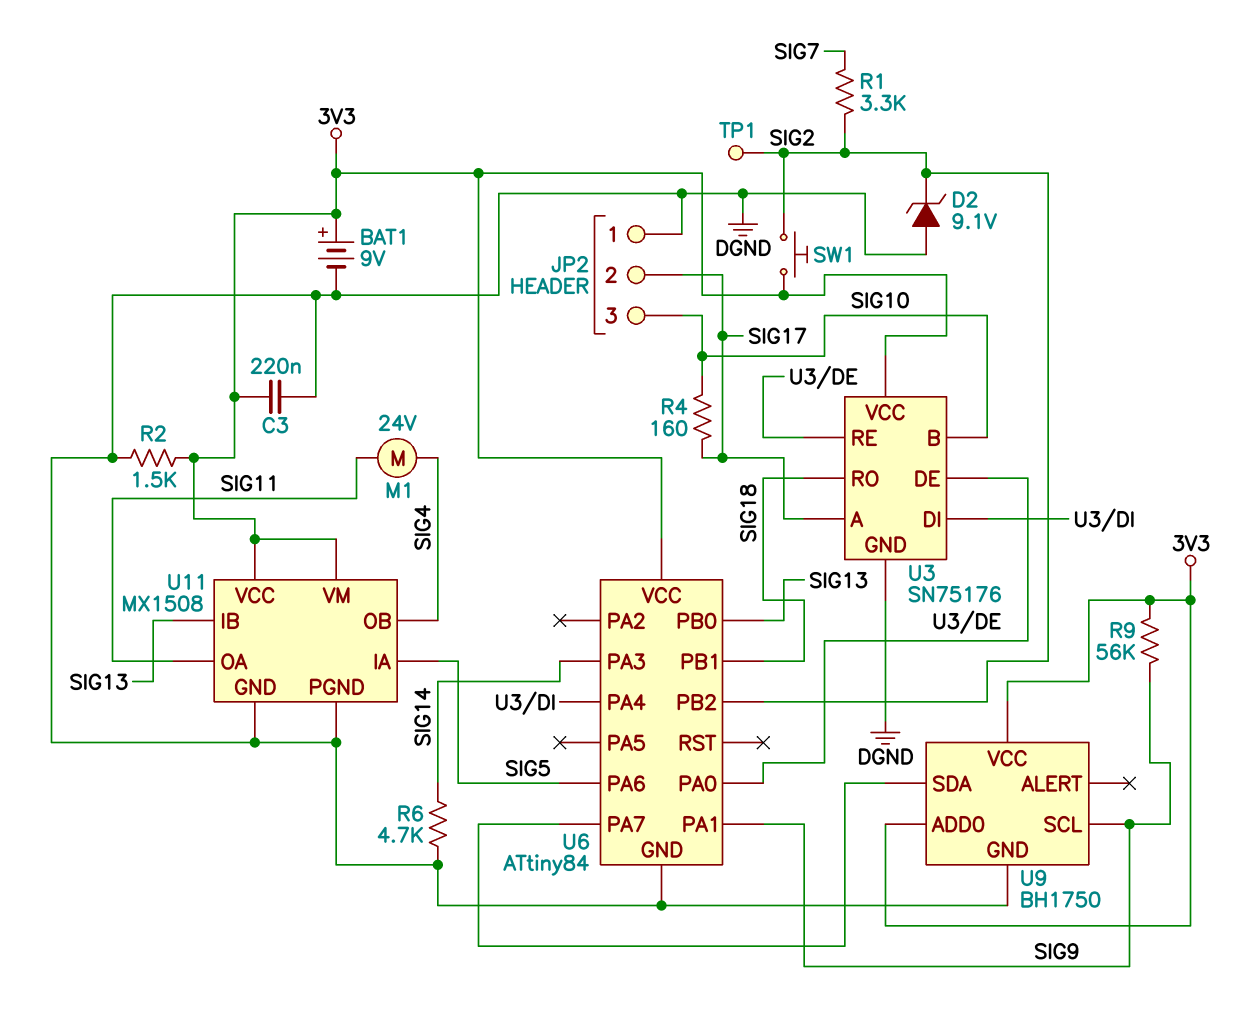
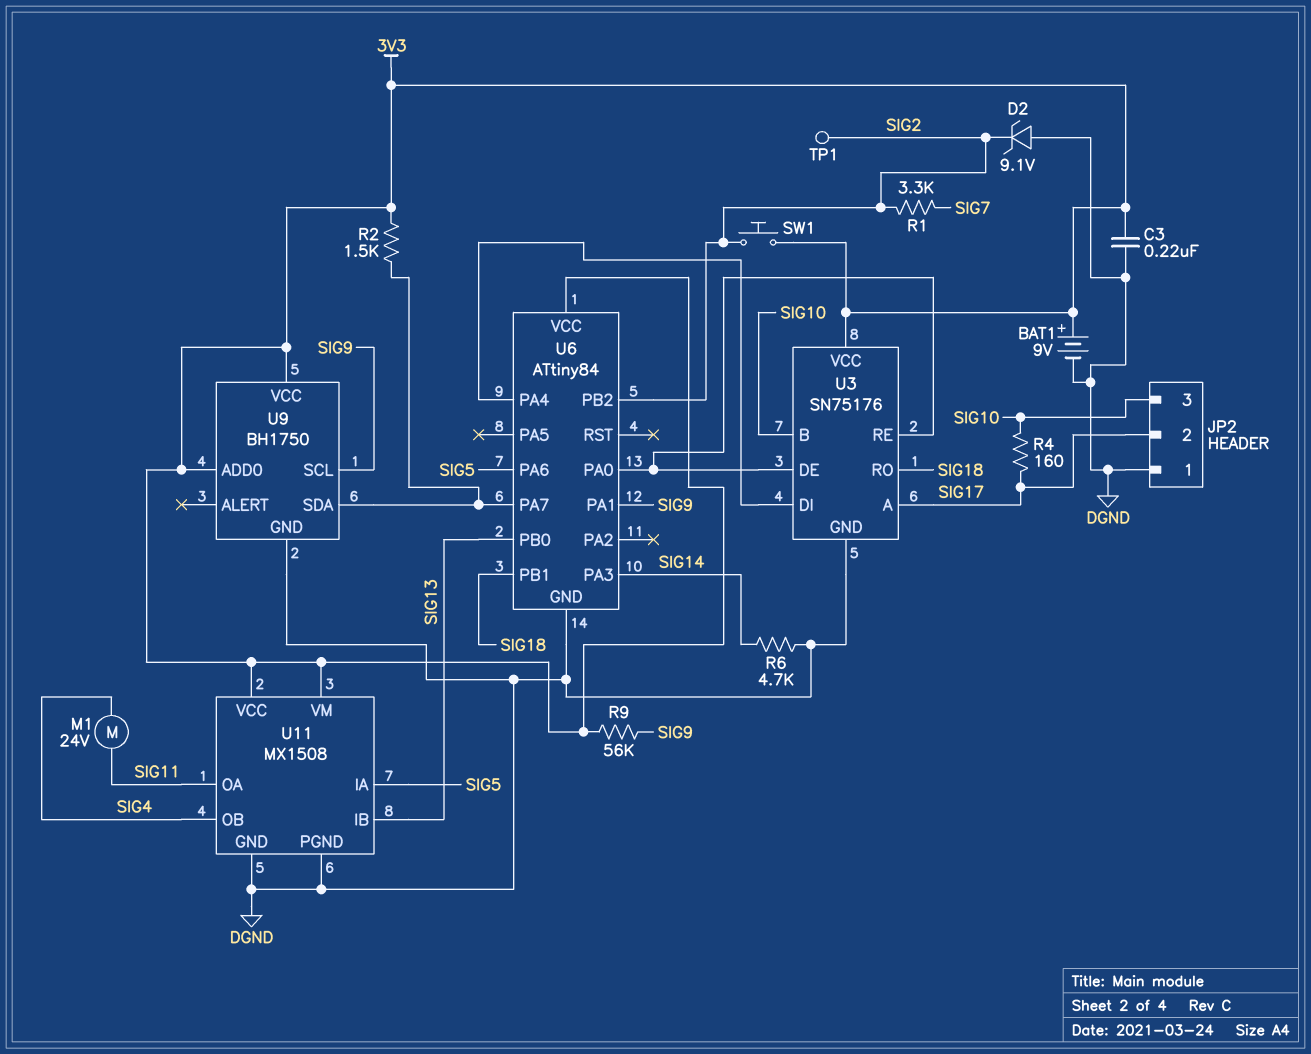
R2: 1.5k (3V3, DGND) -> 1.5k (3V3, U6/PA7)

